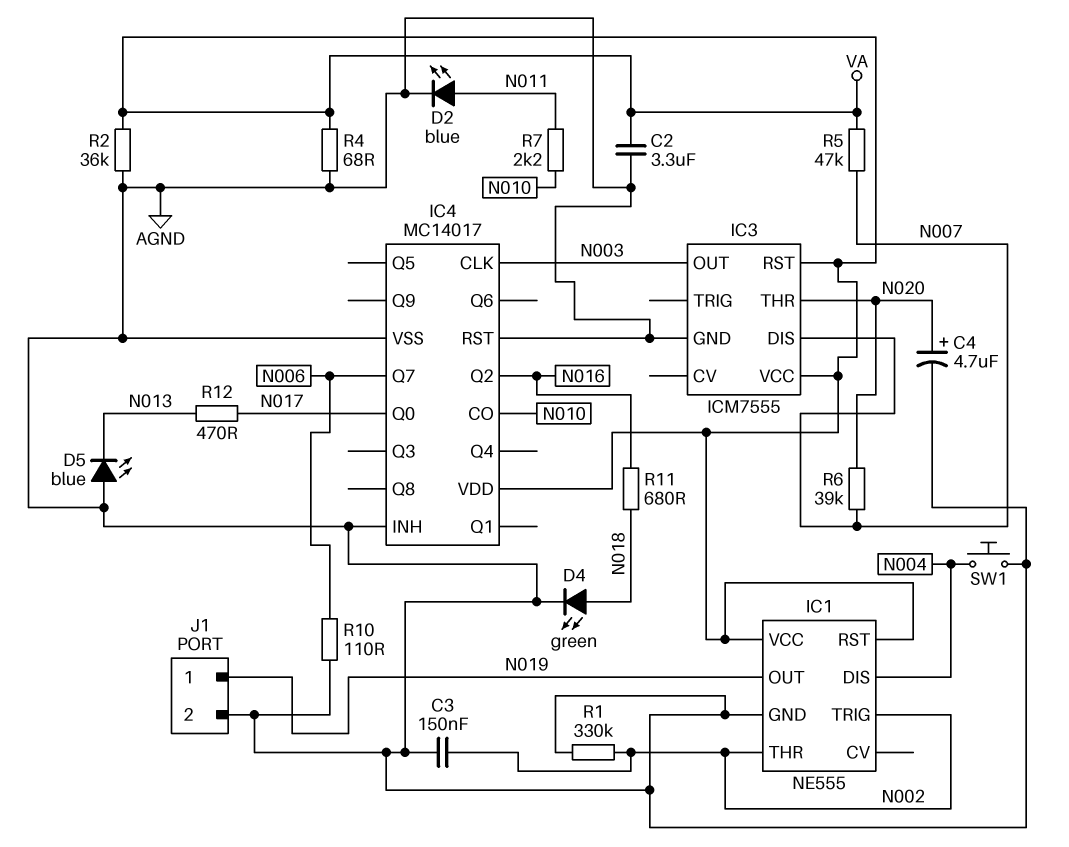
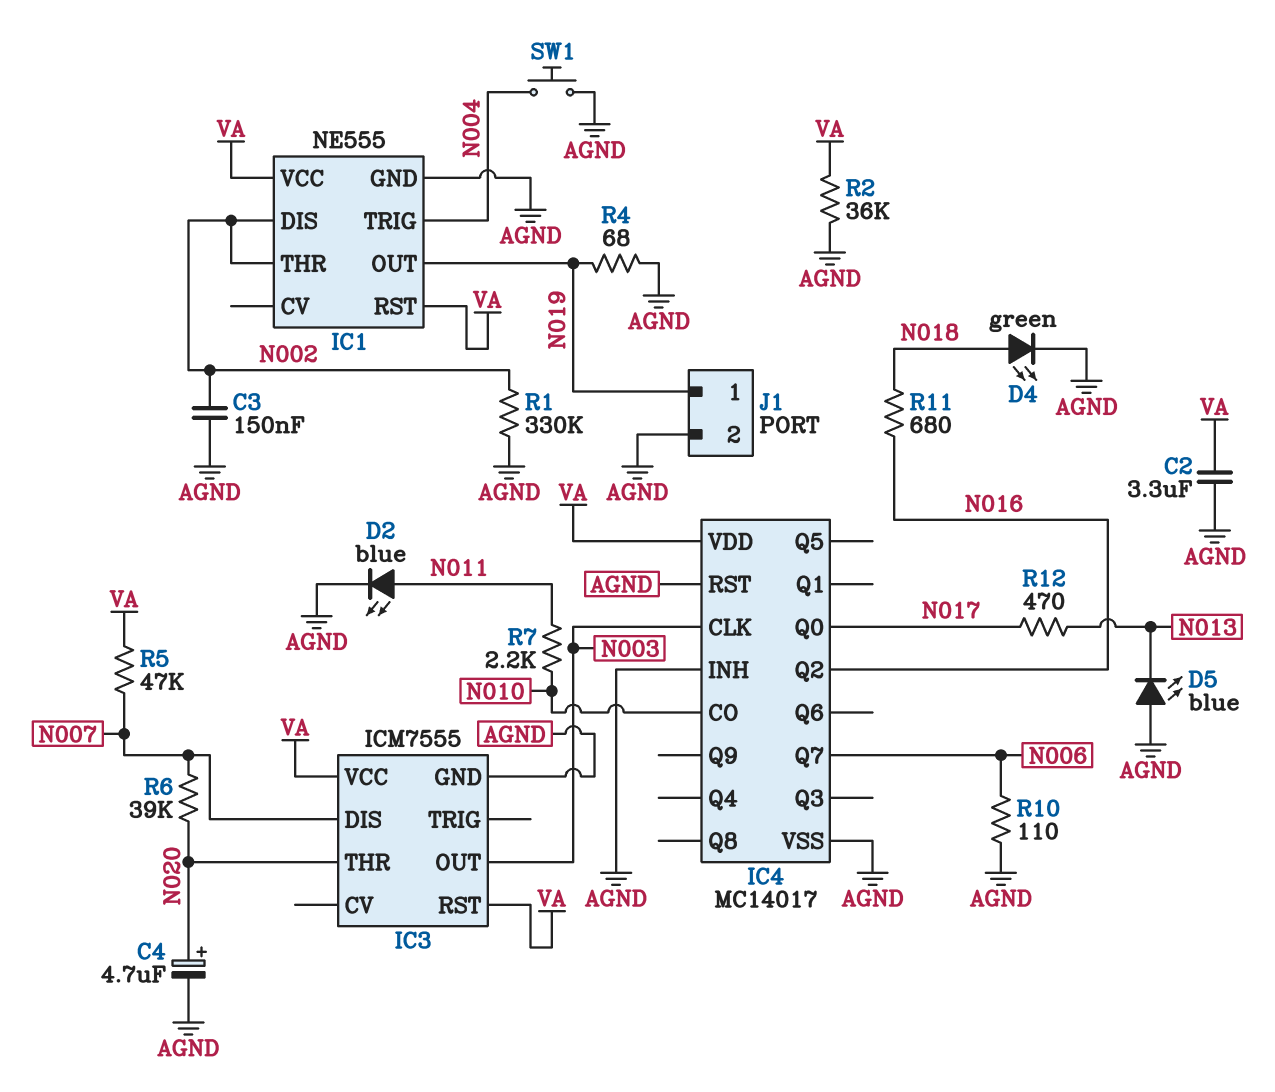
IC1 pin DIS: N004 -> N002
IC1 pin TRIG: N002 -> N004
R4: 68 (AGND, VA) -> 68 (AGND, N019)

